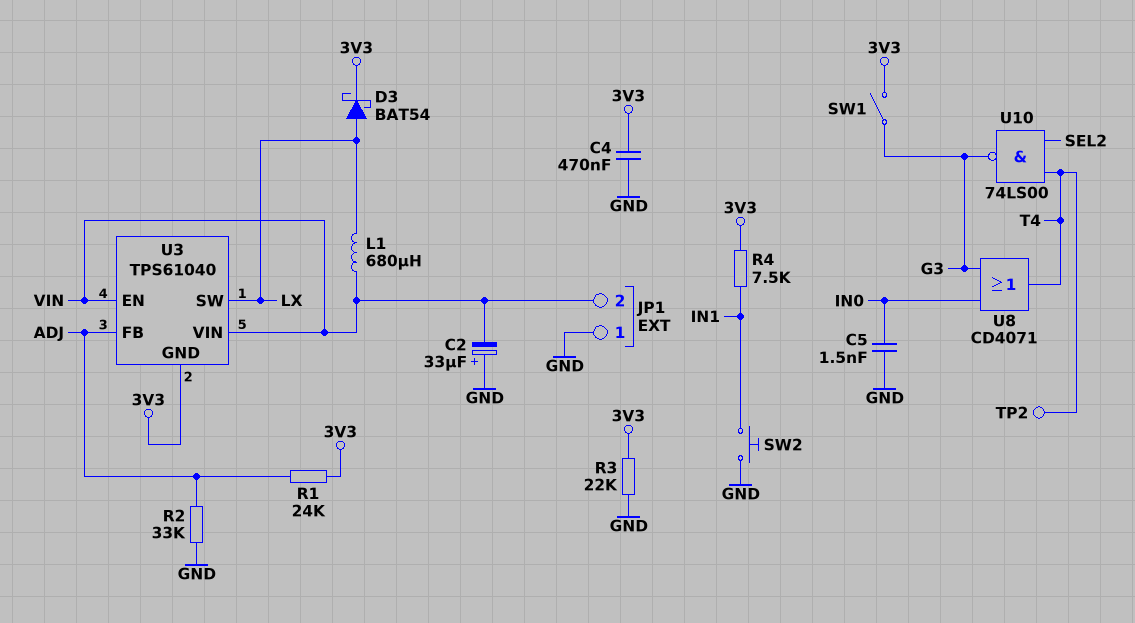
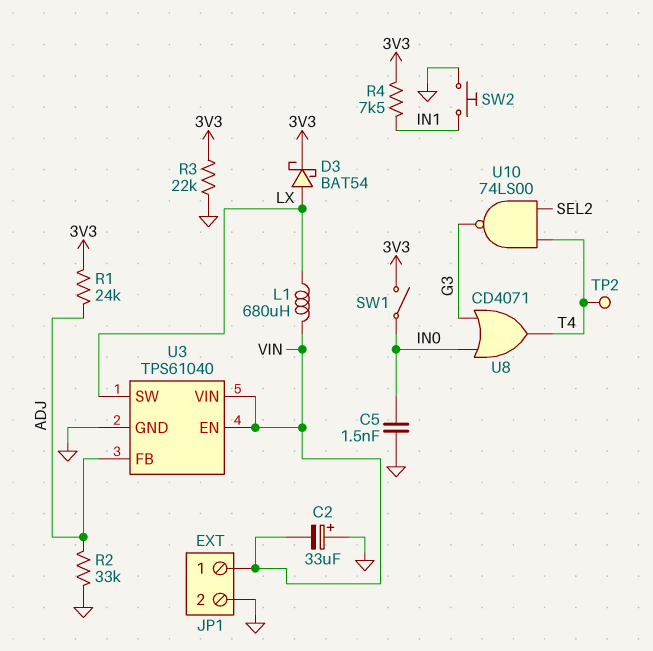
C4: 470nF (3V3, GND) -> none
JP1 pin 1: GND -> VIN
JP1 pin 2: VIN -> GND
SW1: switch (3V3, G3) -> switch (3V3, IN0)
U3 pin GND: 3V3 -> GND

